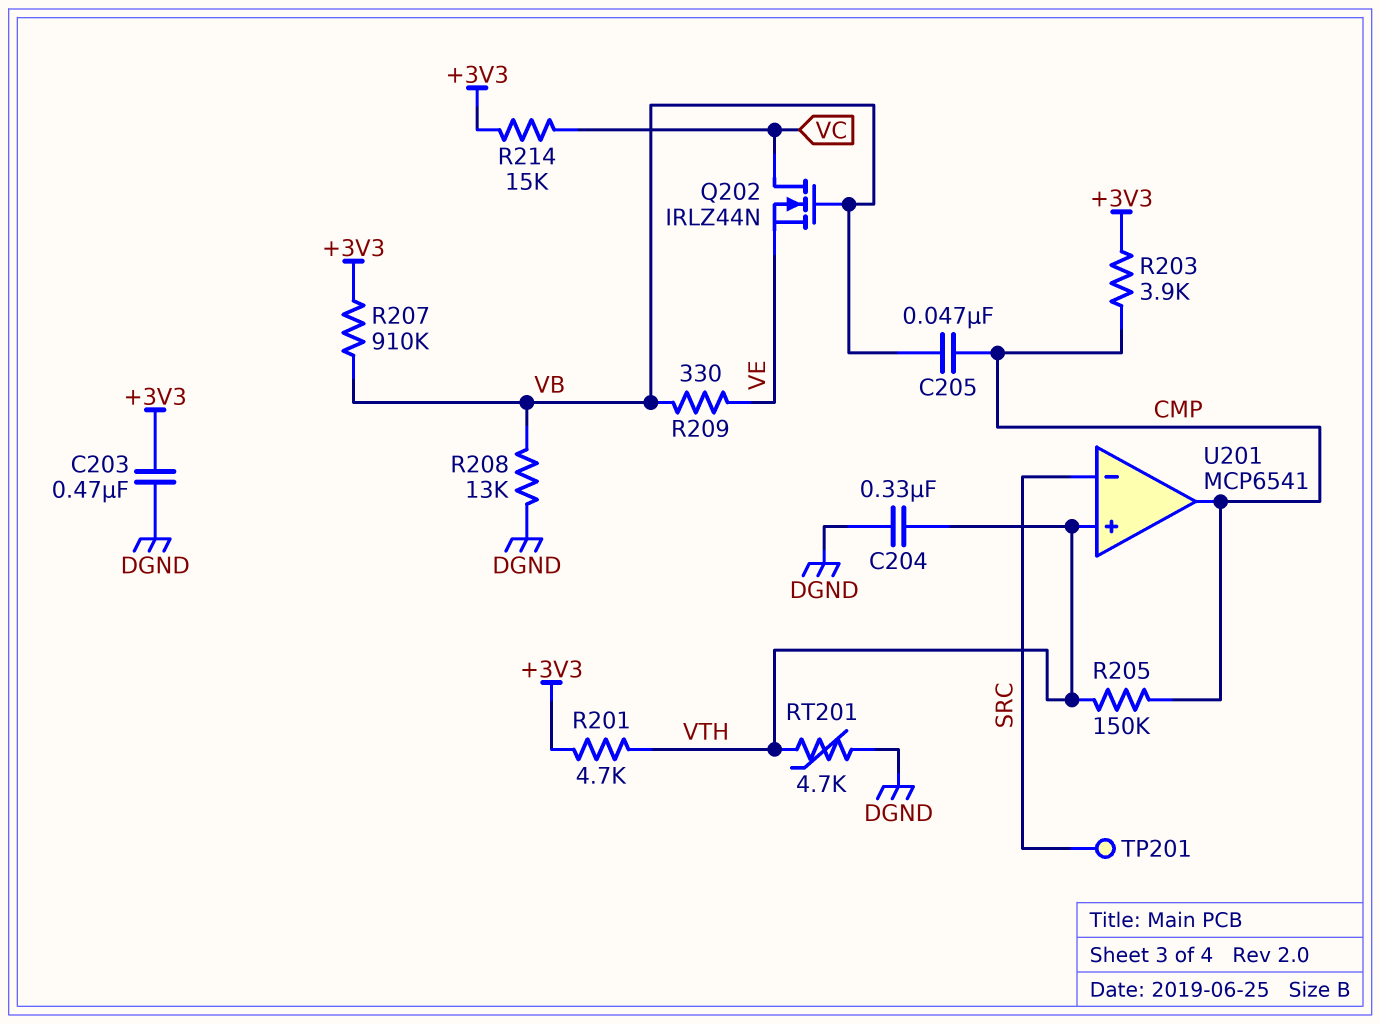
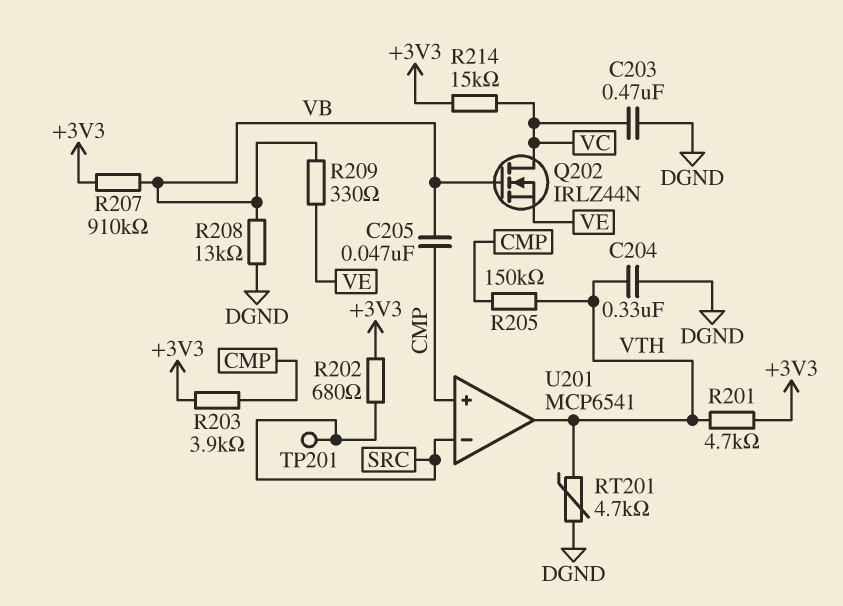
C203: 470nF (+3V3, DGND) -> 470nF (DGND, VC)
R202: none -> 680 (+3V3, SRC)
U201 pin in+: VTH -> CMP
U201 pin out: CMP -> VTH

